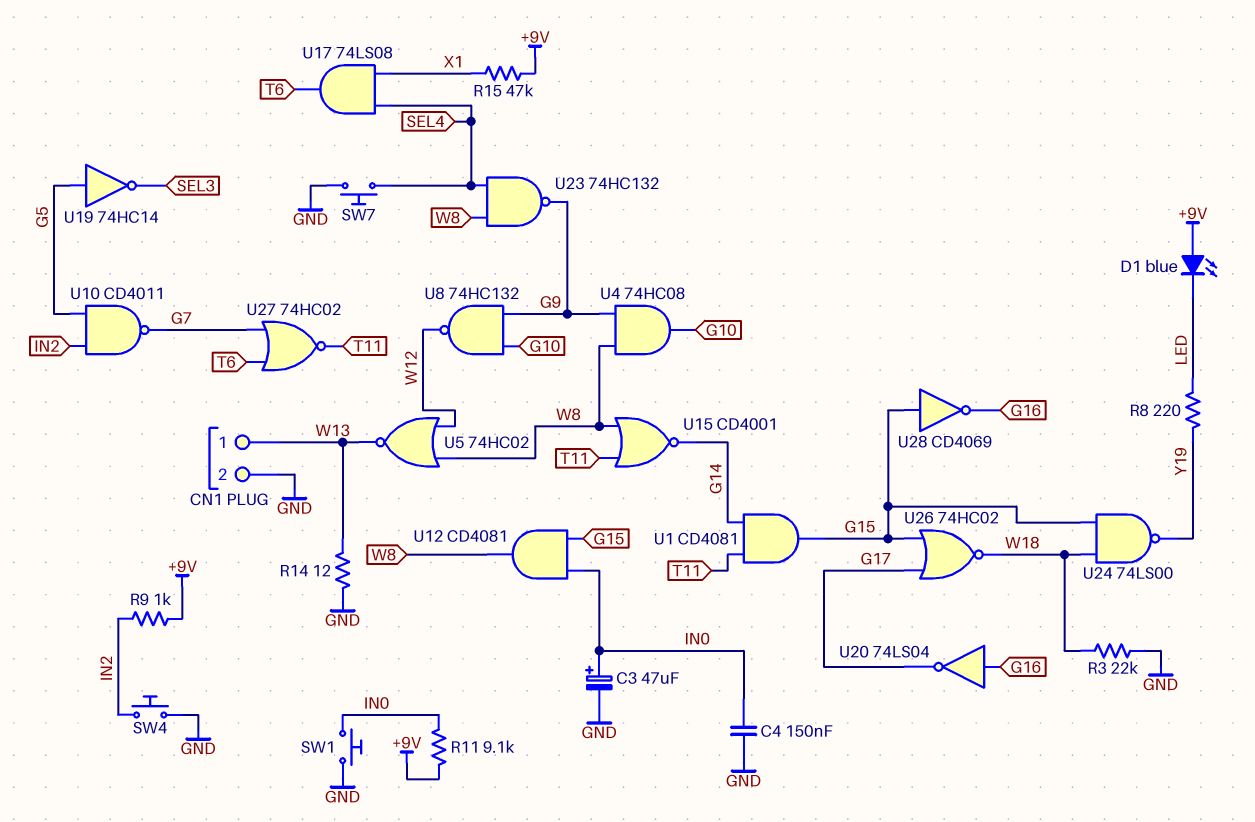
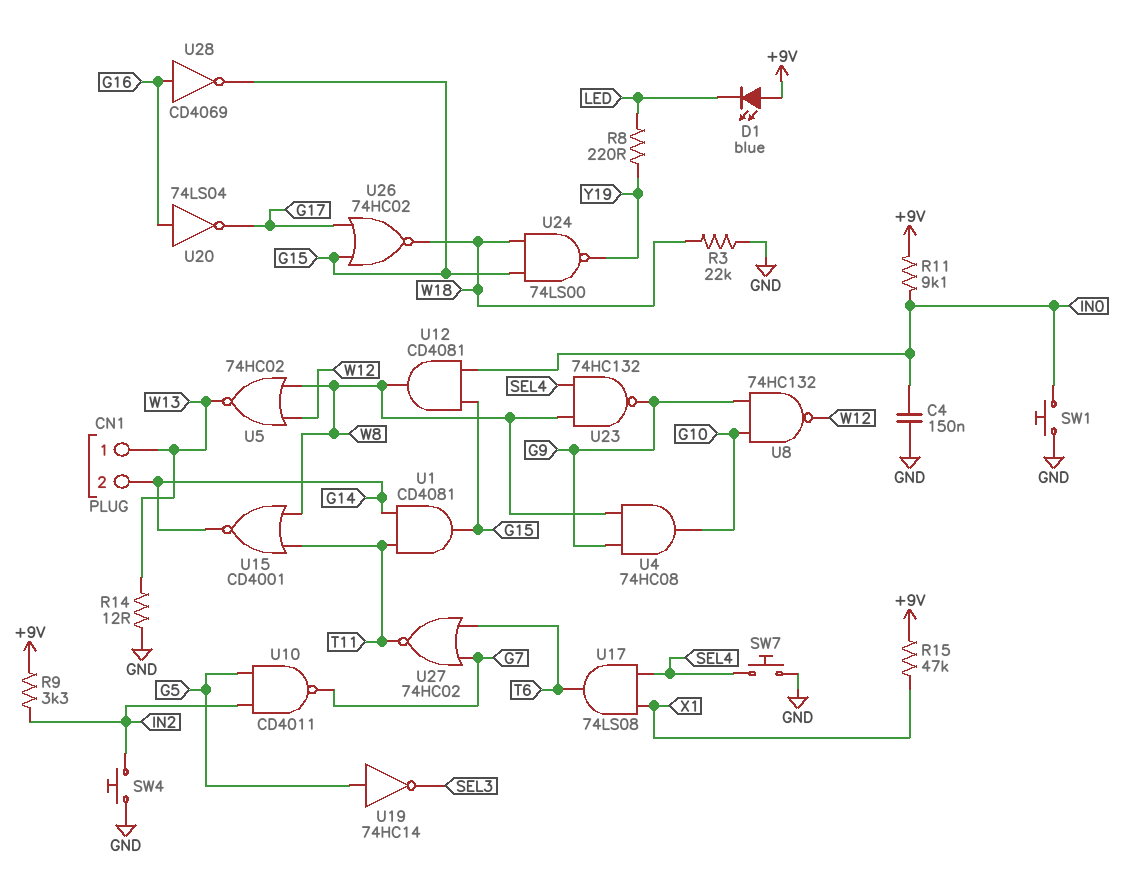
C3: 47uF (plus IN0, minus GND) -> none
CN1 pin 2: GND -> G14
R9: 1k (+9V, IN2) -> 3.3k (+9V, IN2)
U28: NOT CD4069 (in G15, out G16) -> NOT CD4069 (in G16, out G15)

